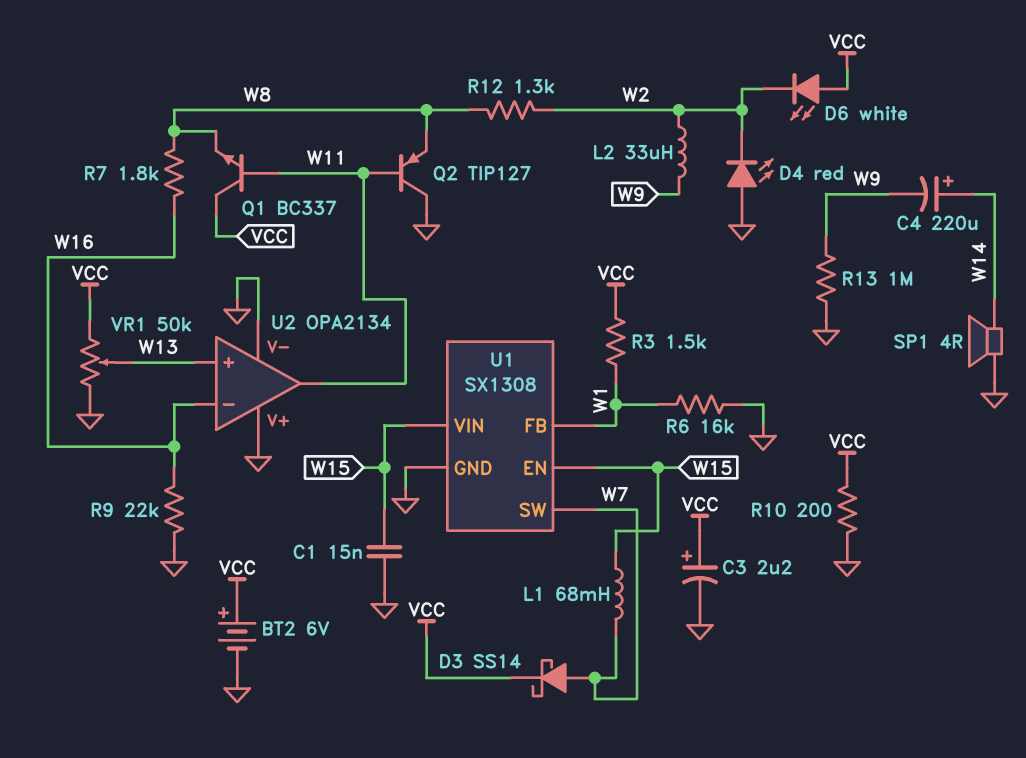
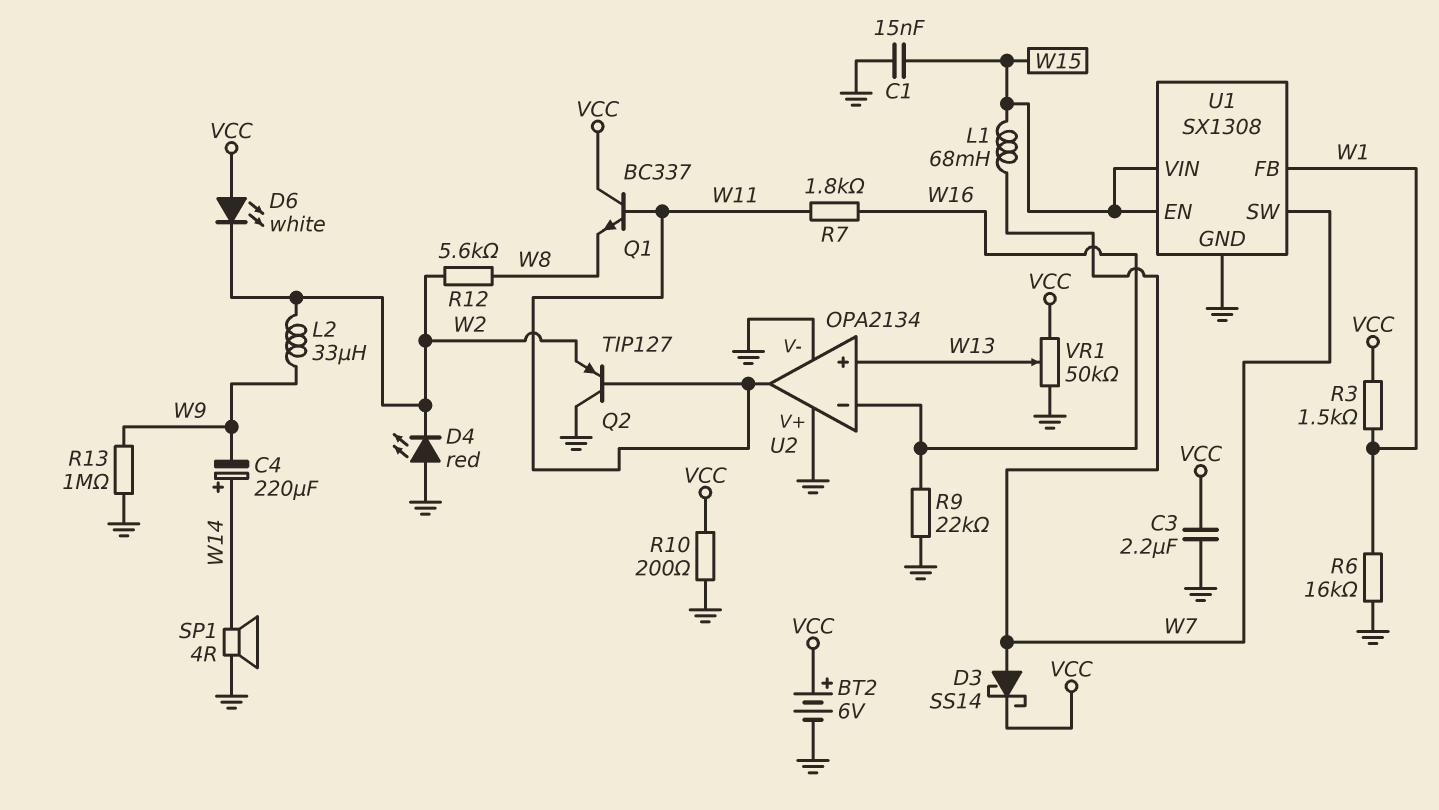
C3: 2.2uF (plus VCC, minus GND) -> 2.2uF (GND, VCC)
Q2: PNP TIP127 (B W11, C GND, E W8) -> PNP TIP127 (B W11, C GND, E W2)
R7: 1.8k (W8, W16) -> 1.8k (W11, W16)
R12: 1.3k (W2, W8) -> 5.6k (W2, W8)

